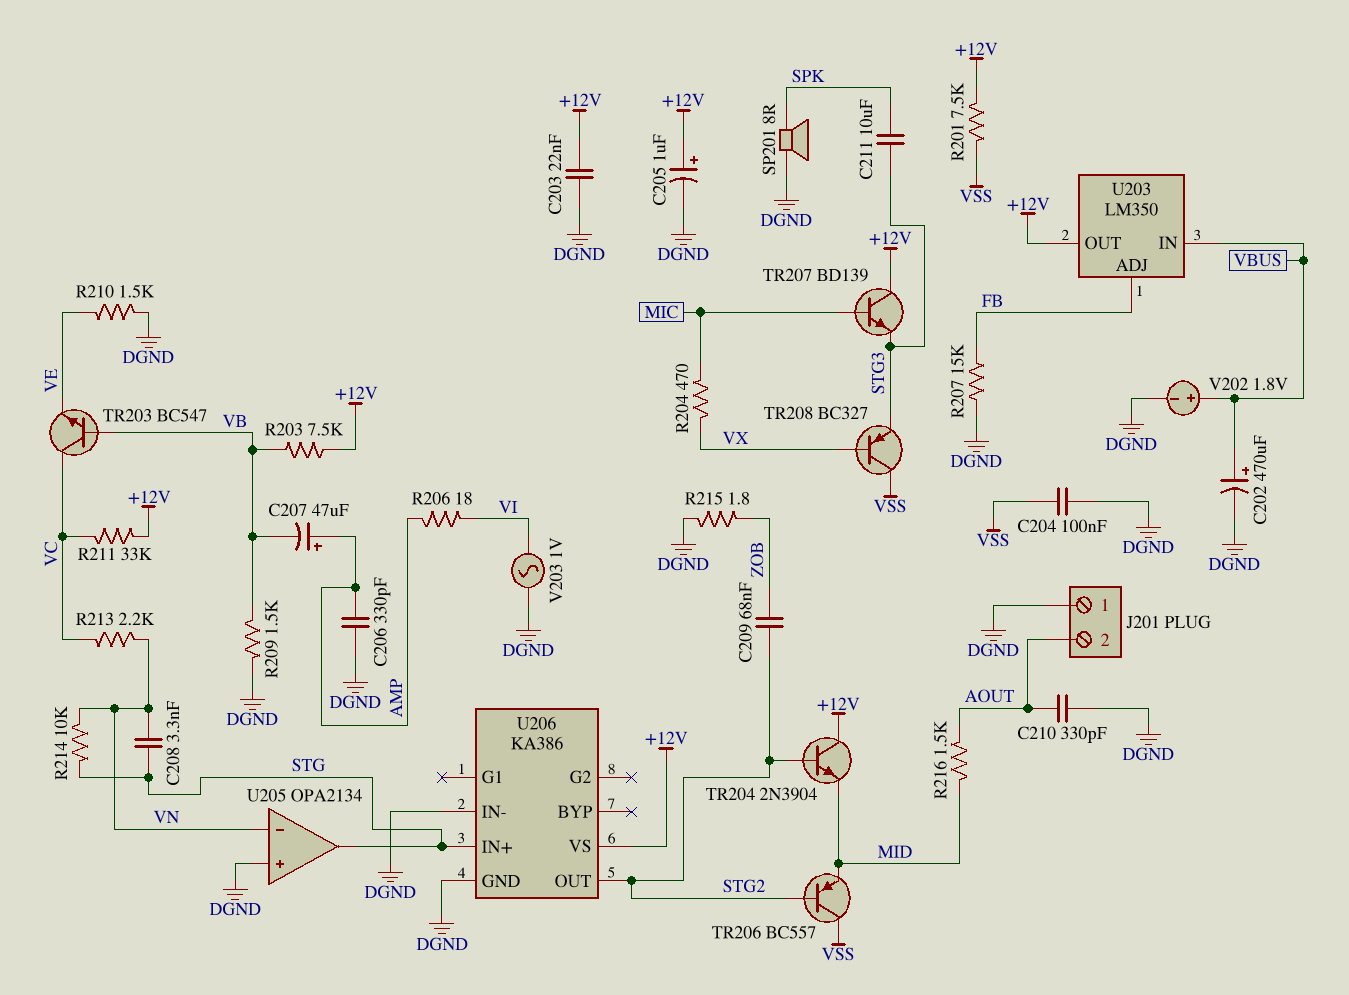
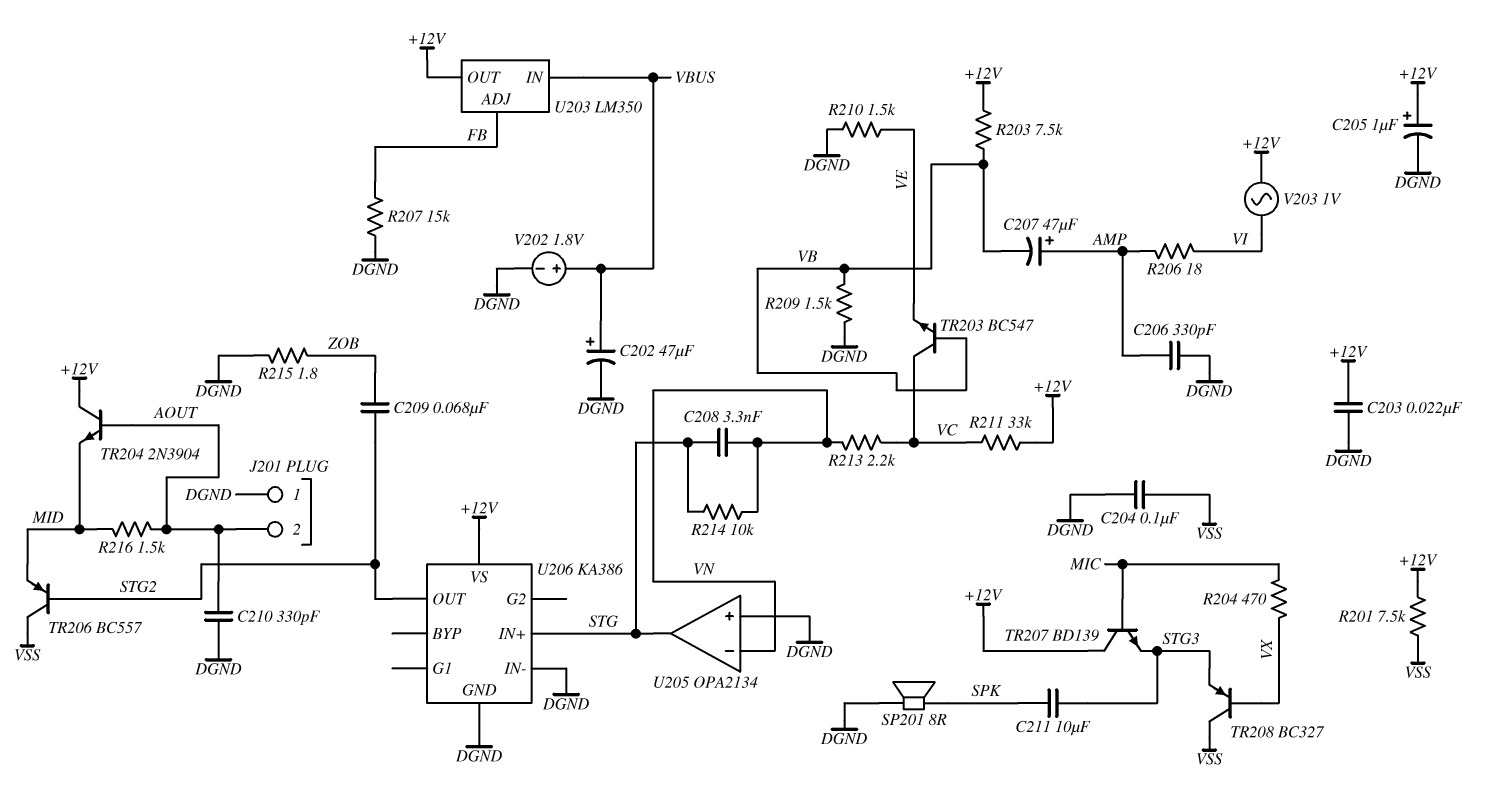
C202: 470uF (plus VBUS, minus DGND) -> 47uF (plus VBUS, minus DGND)
TR204: NPN 2N3904 (B STG2, C +12V, E MID) -> NPN 2N3904 (B AOUT, C +12V, E MID)
V203: AC 1V (DGND, VI) -> AC 1V (+12V, VI)

